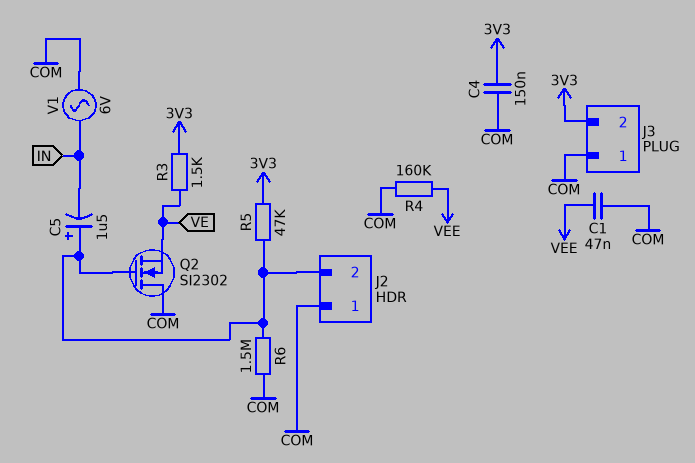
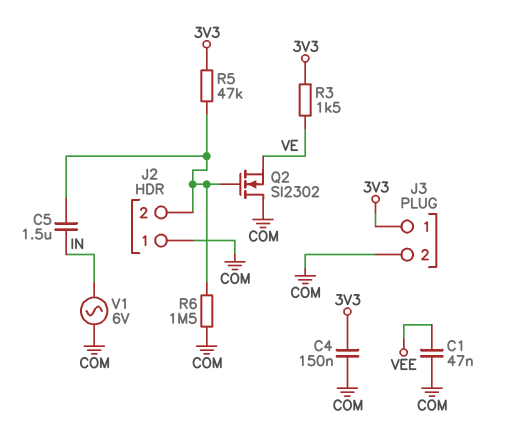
C5: 1.5uF (plus J2/2, minus IN) -> 1.5uF (IN, J2/2)
J3 pin 1: COM -> 3V3
J3 pin 2: 3V3 -> COM
R4: 160k (COM, VEE) -> none

